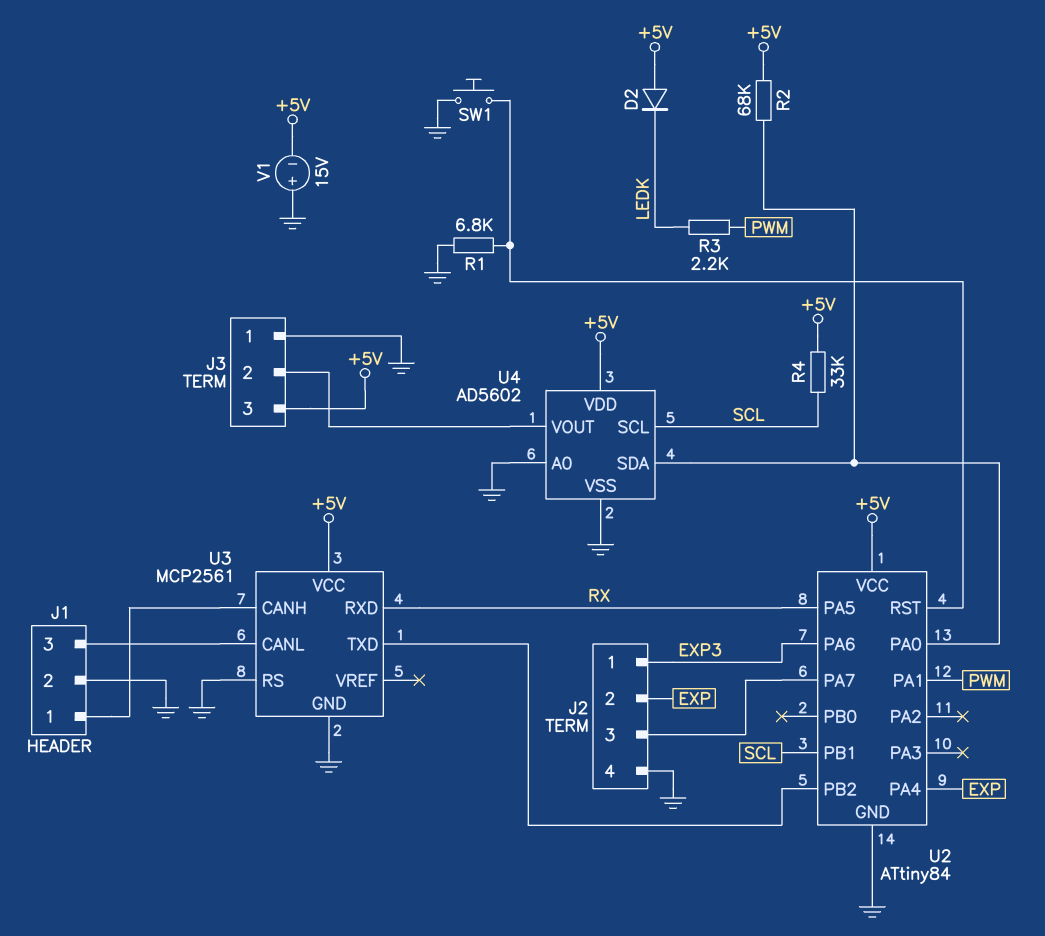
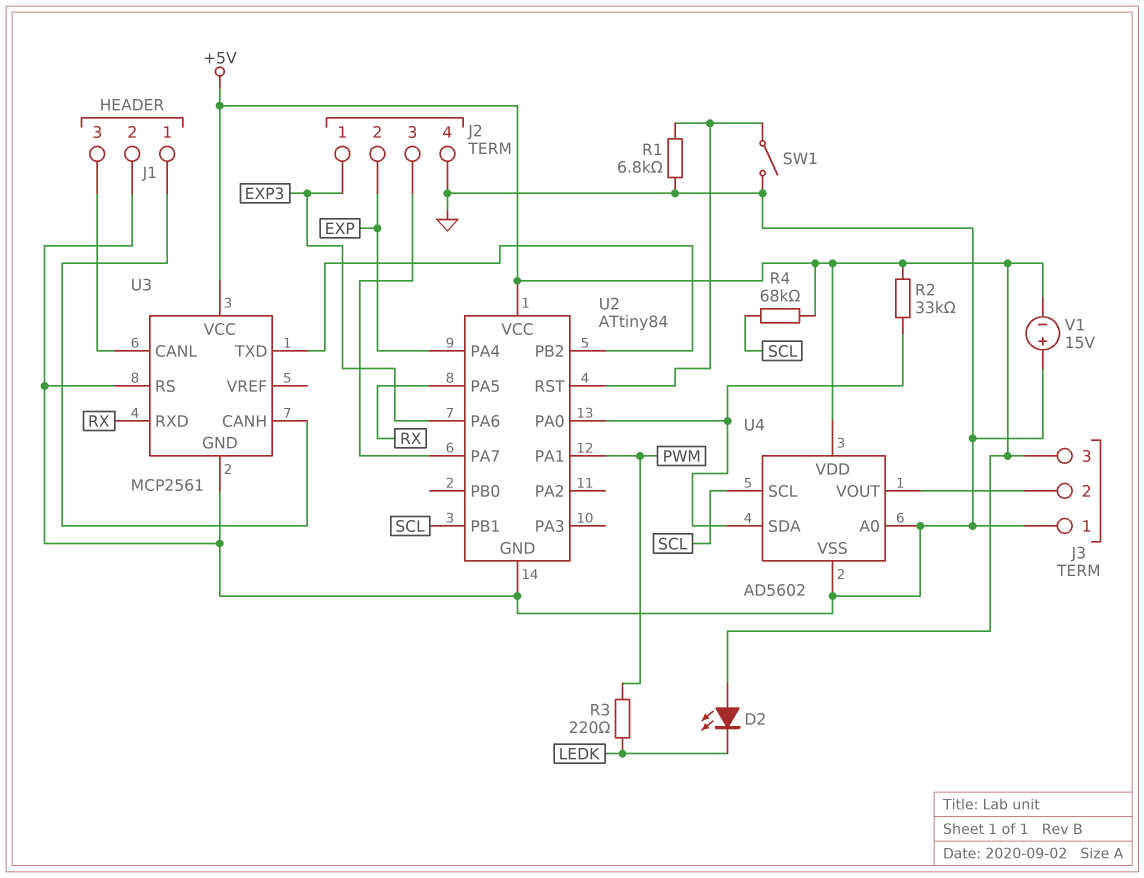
D2: diode (A +5V, K LEDK) -> LED (A +5V, K LEDK)
R2: 68k (+5V, U2/PA0) -> 33k (+5V, U2/PA0)
R3: 2.2k (LEDK, PWM) -> 220 (LEDK, PWM)
R4: 33k (+5V, SCL) -> 68k (+5V, SCL)
SW1: button (GND, U2/RST) -> switch (GND, U2/RST)

